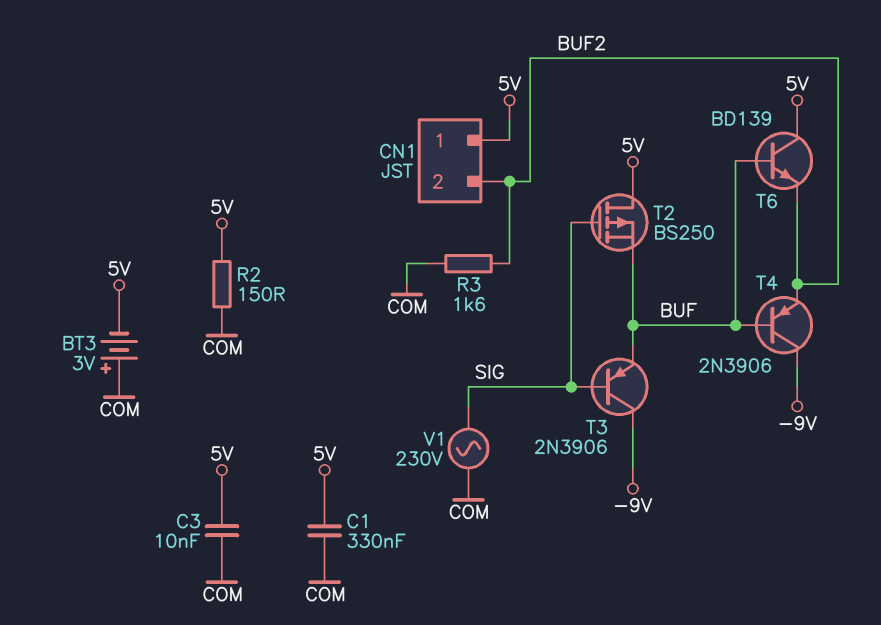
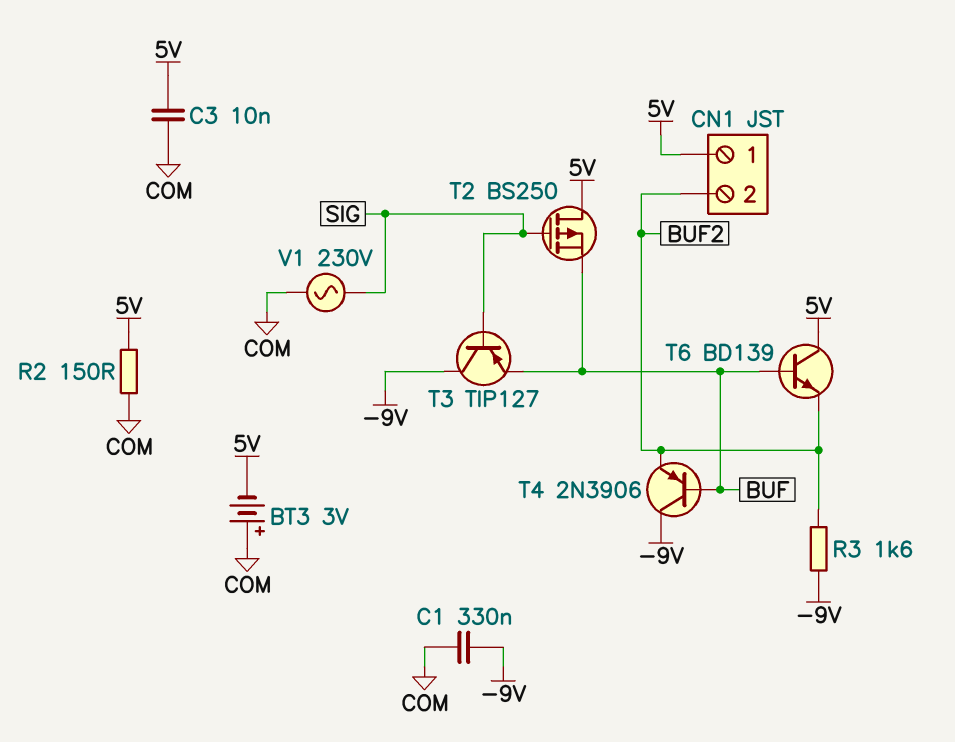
C1: 330nF (5V, COM) -> 330nF (-9V, COM)
R3: 1.6k (BUF2, COM) -> 1.6k (-9V, BUF2)
T3: PNP 2N3906 (B SIG, C -9V, E BUF) -> PNP TIP127 (B SIG, C -9V, E BUF)

